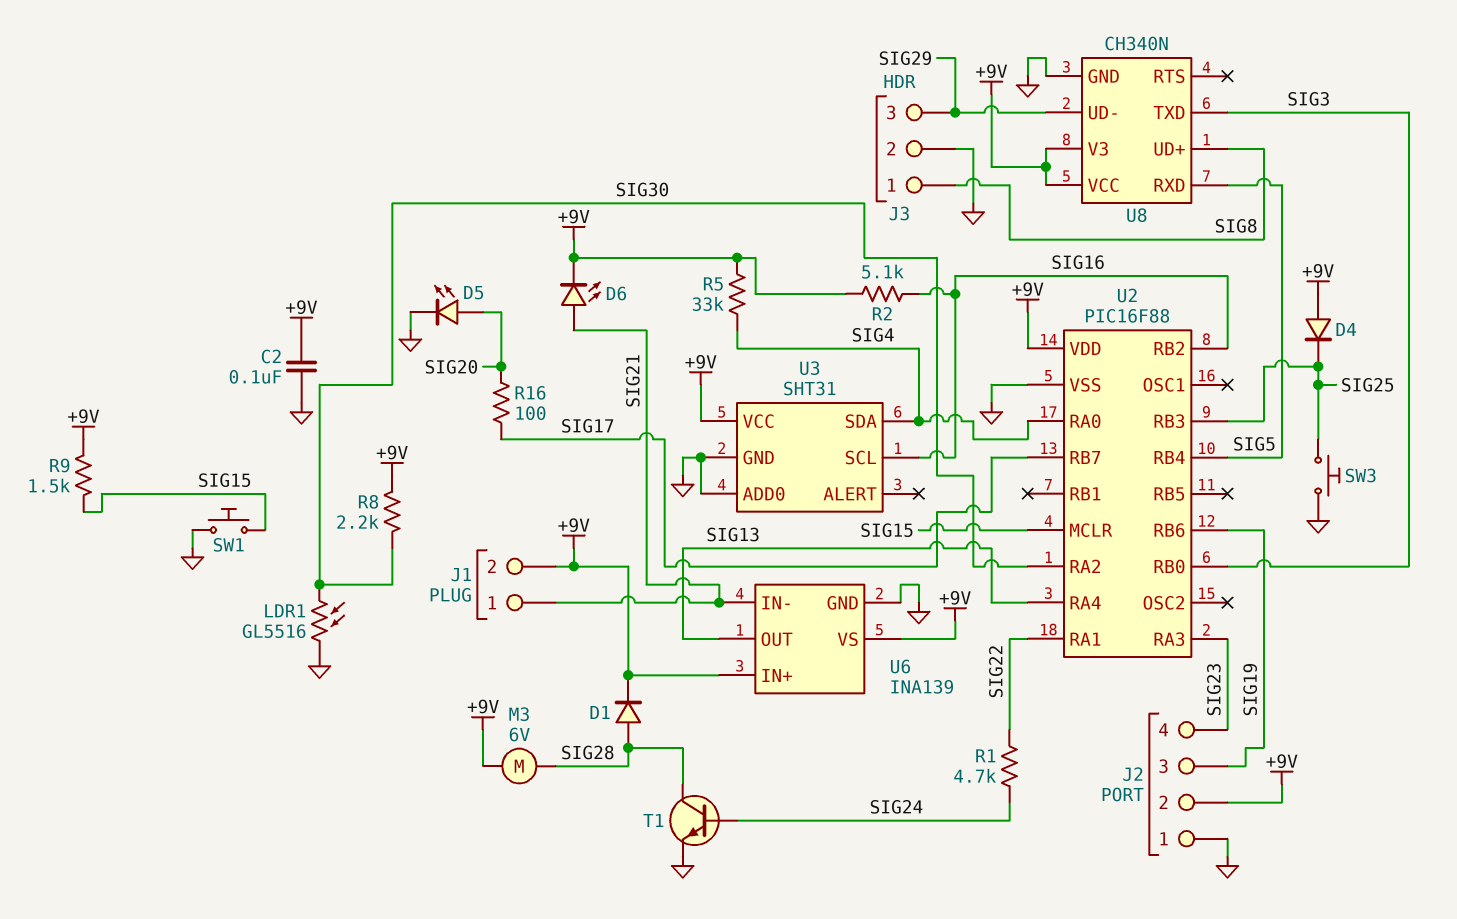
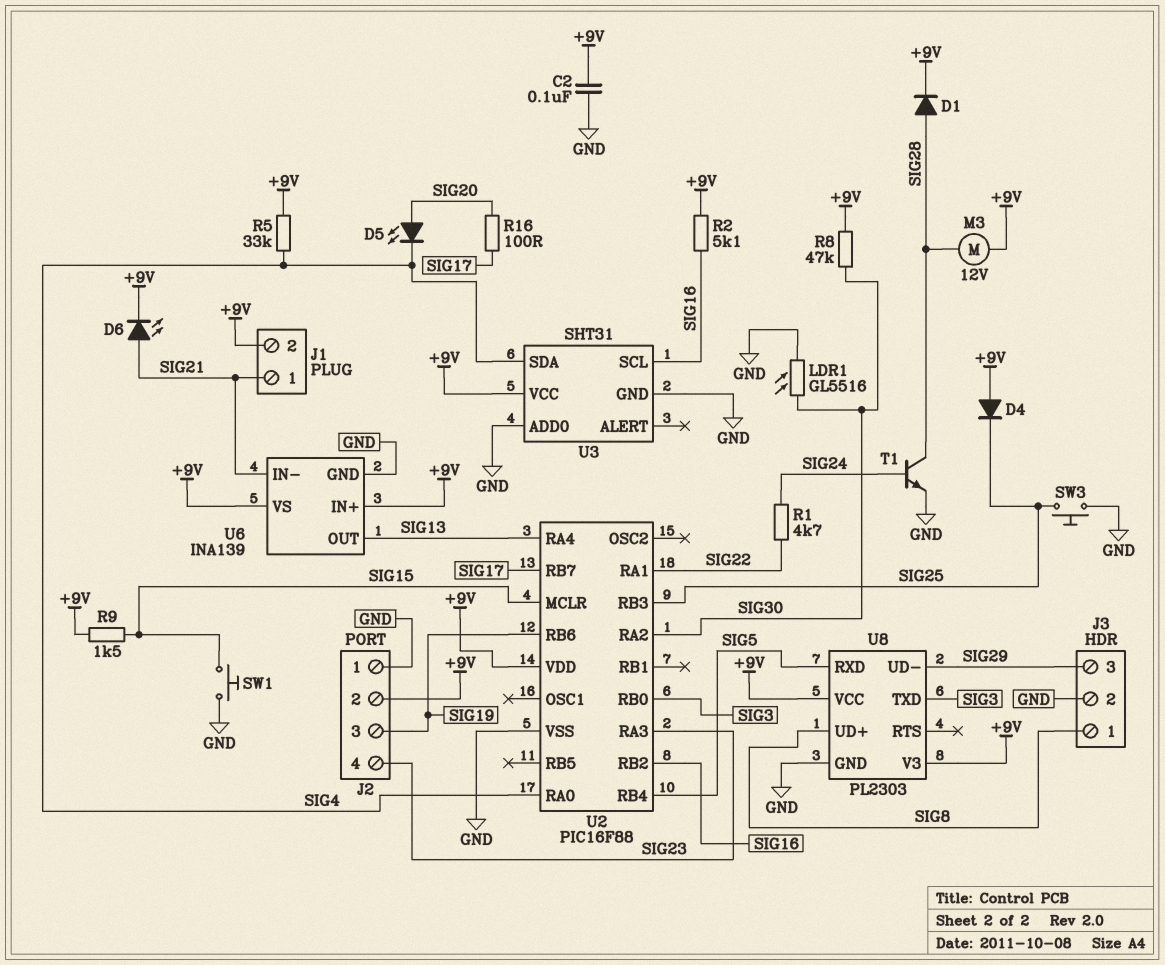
D5: LED (A SIG20, K GND) -> LED (A SIG20, K SIG4)
M3: motor 6V (+9V, SIG28) -> motor 12V (+9V, SIG28)
R8: 2.2k (+9V, SIG30) -> 47k (+9V, SIG30)
U8: CH340N -> PL2303

